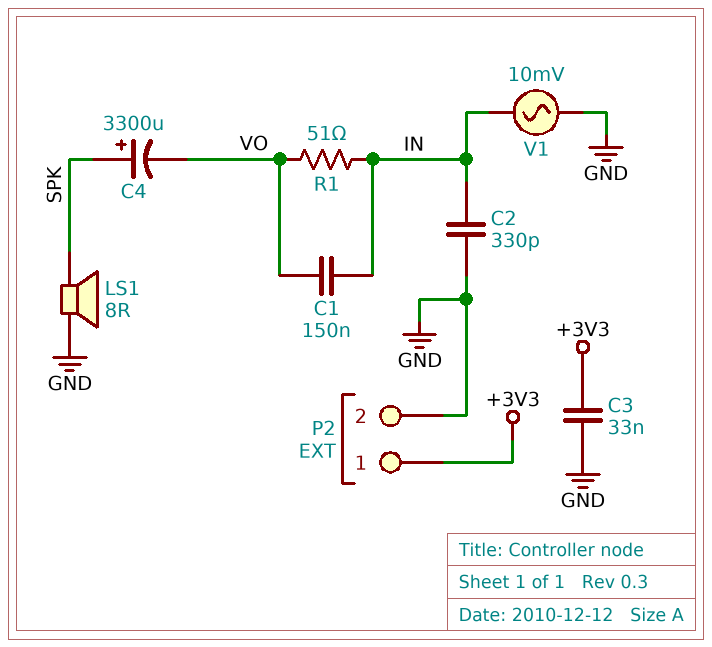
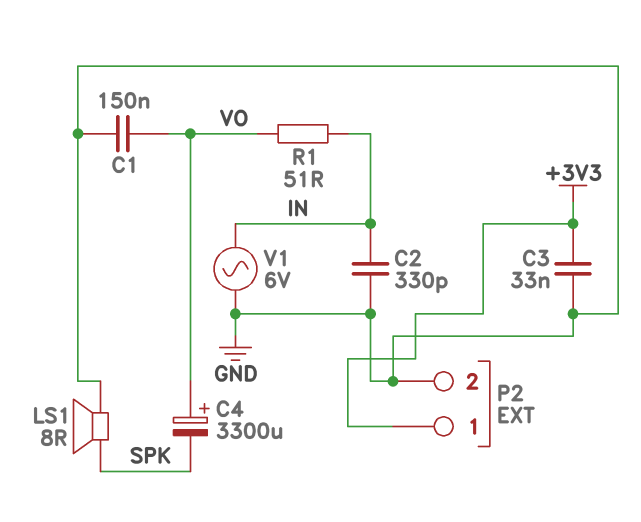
C1: 150nF (IN, VO) -> 150nF (GND, VO)
C4: 3300uF (plus SPK, minus VO) -> 3300uF (plus VO, minus SPK)
V1: AC 10mV (GND, IN) -> AC 6V (GND, IN)

